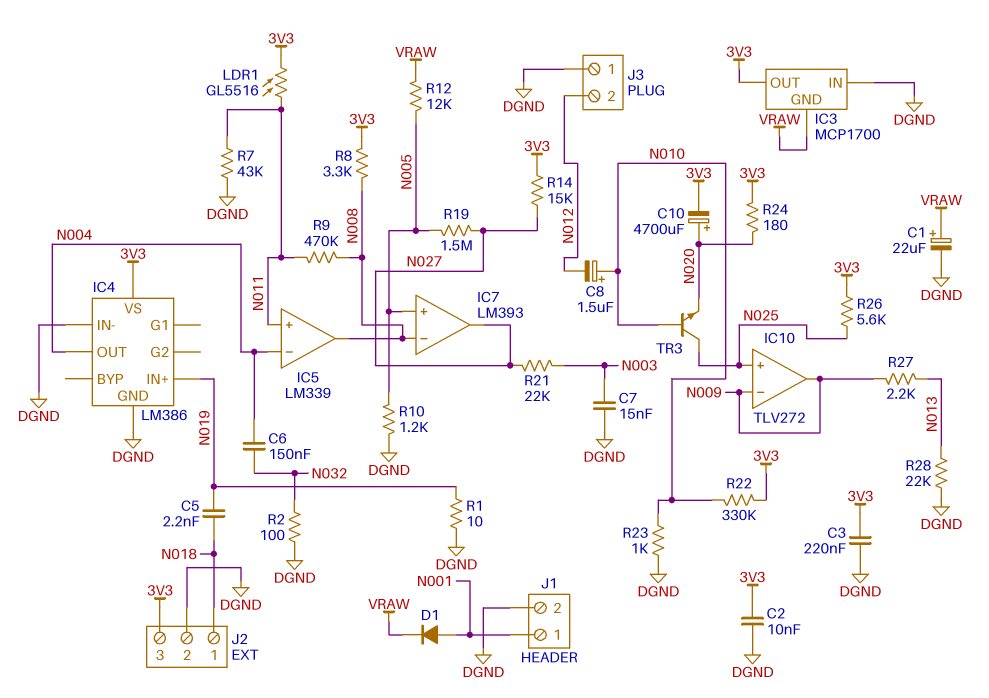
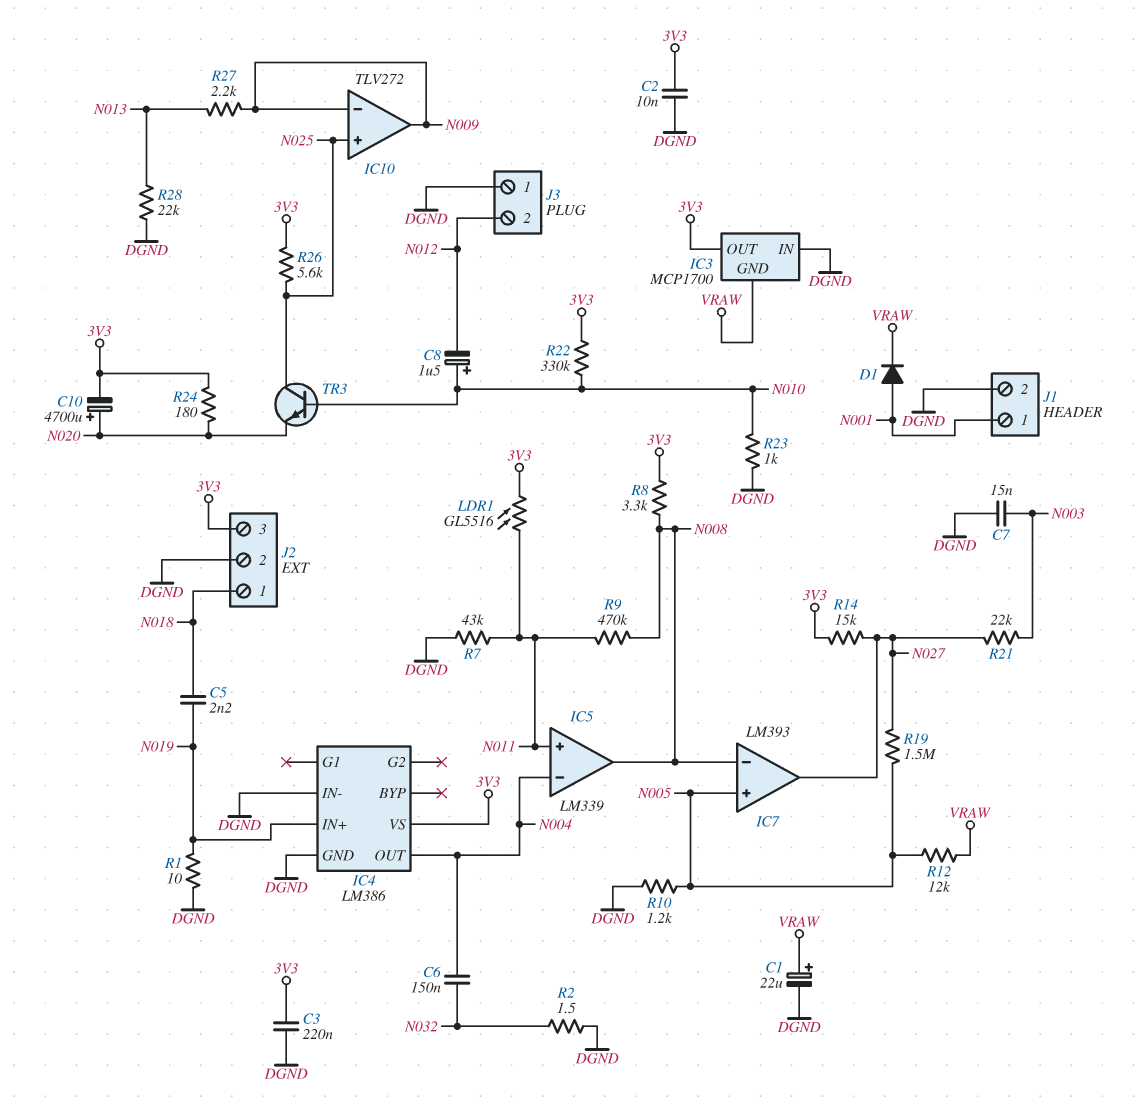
R2: 100 (DGND, N032) -> 1.5 (DGND, N032)

